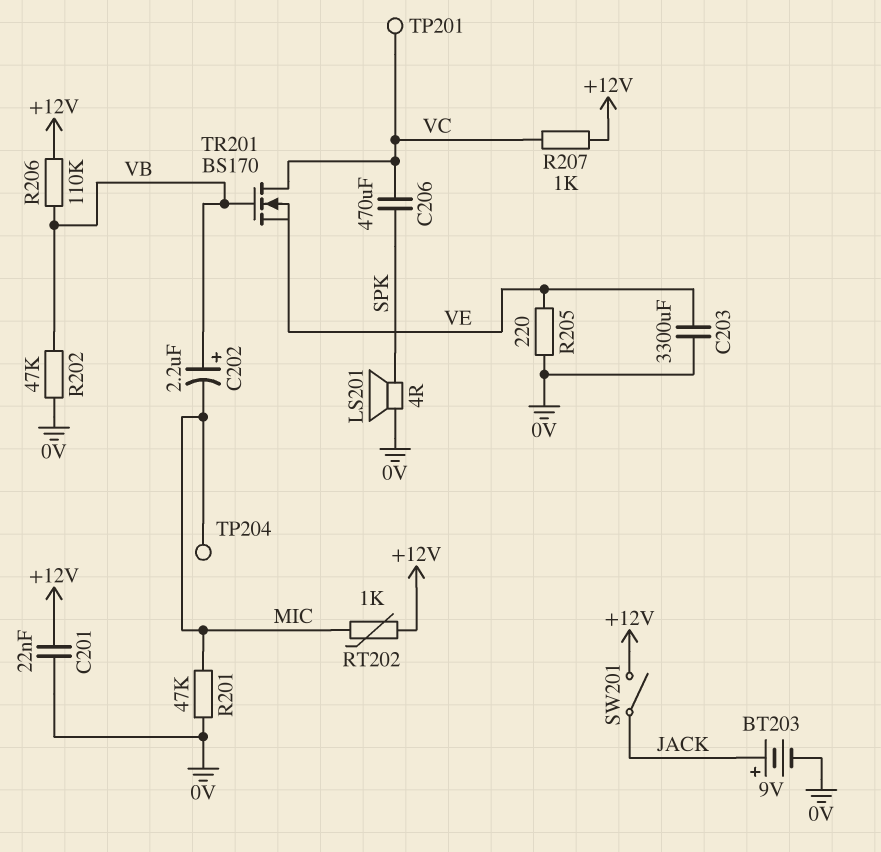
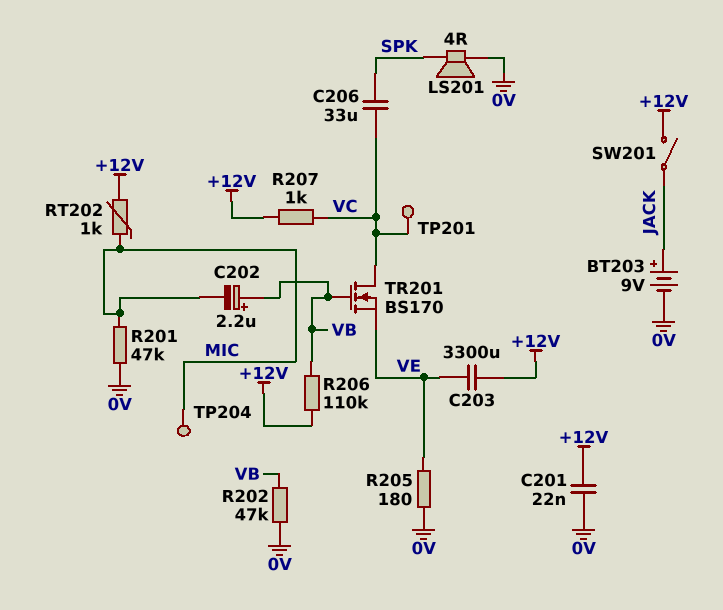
C203: 3300uF (0V, VE) -> 3300uF (+12V, VE)
C206: 470uF (SPK, VC) -> 33uF (SPK, VC)
R205: 220 (0V, VE) -> 180 (0V, VE)

